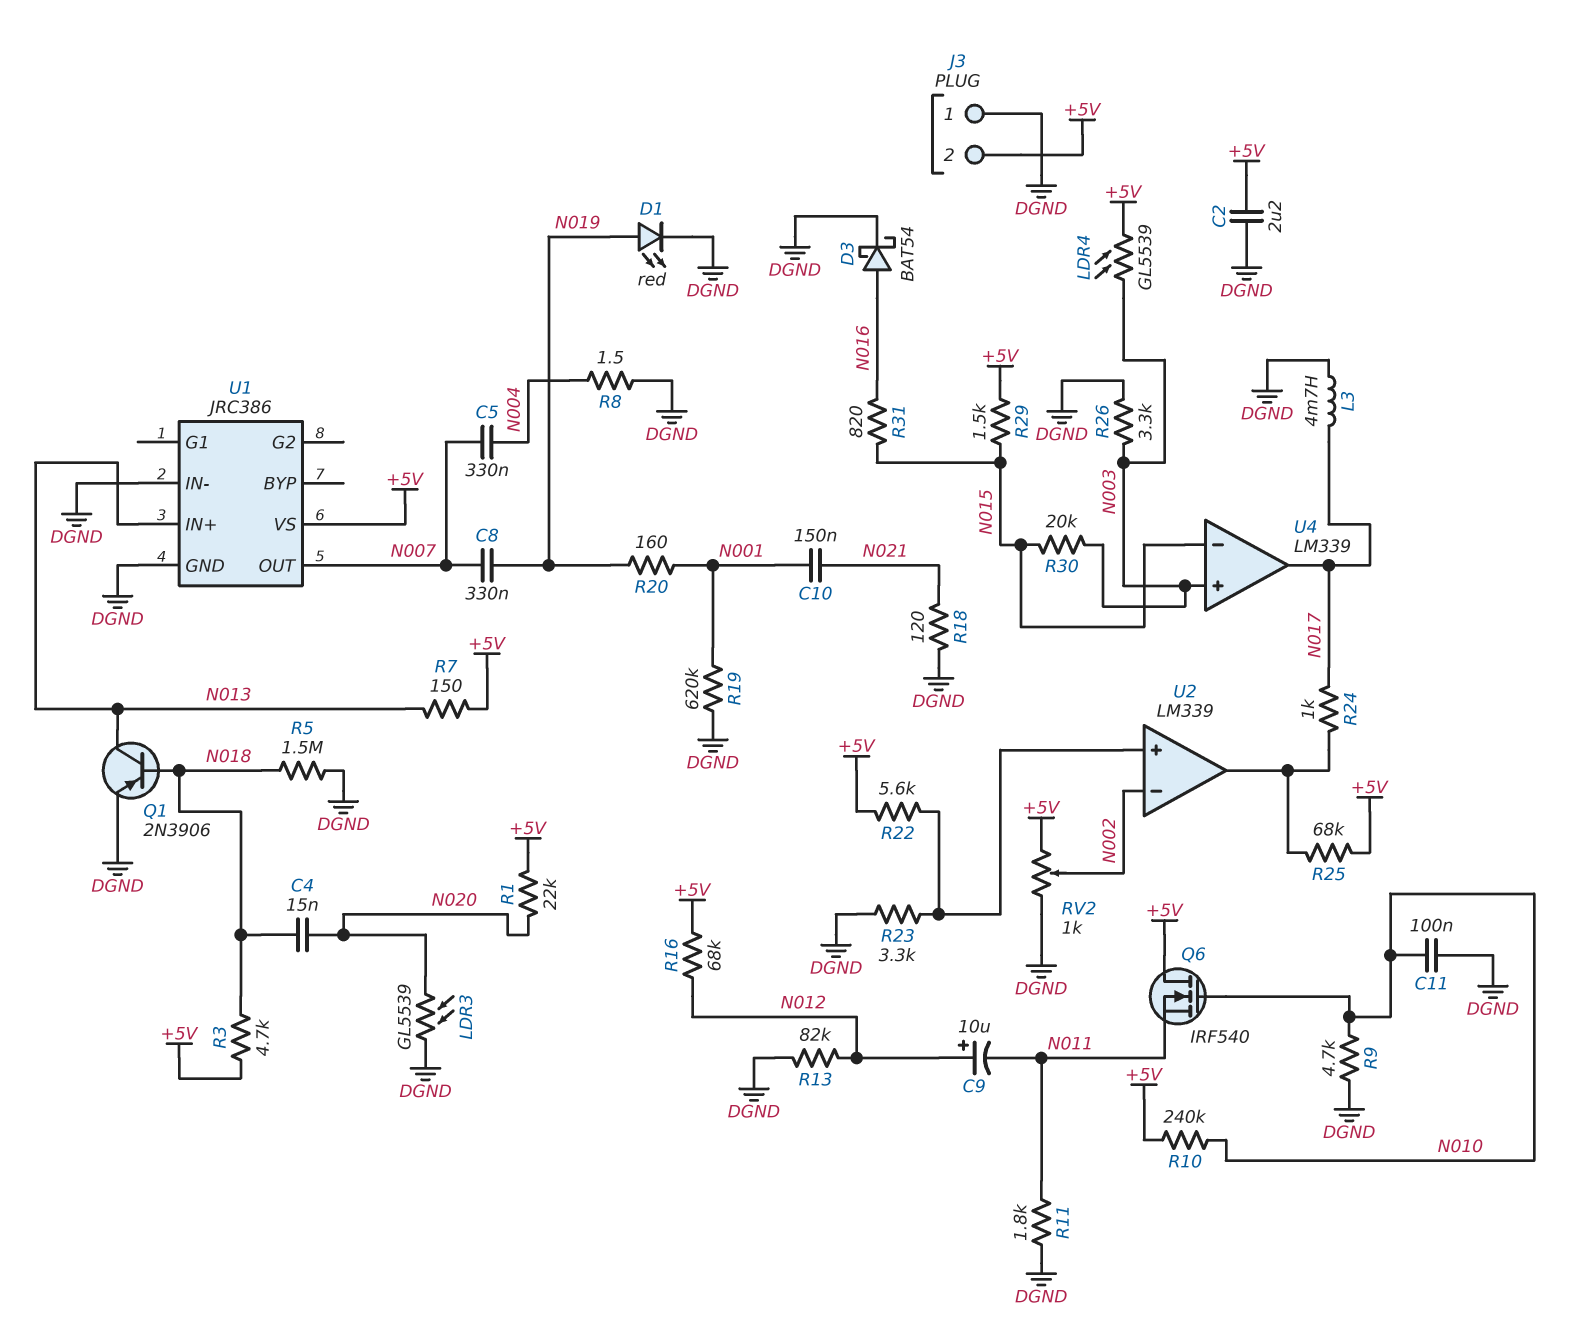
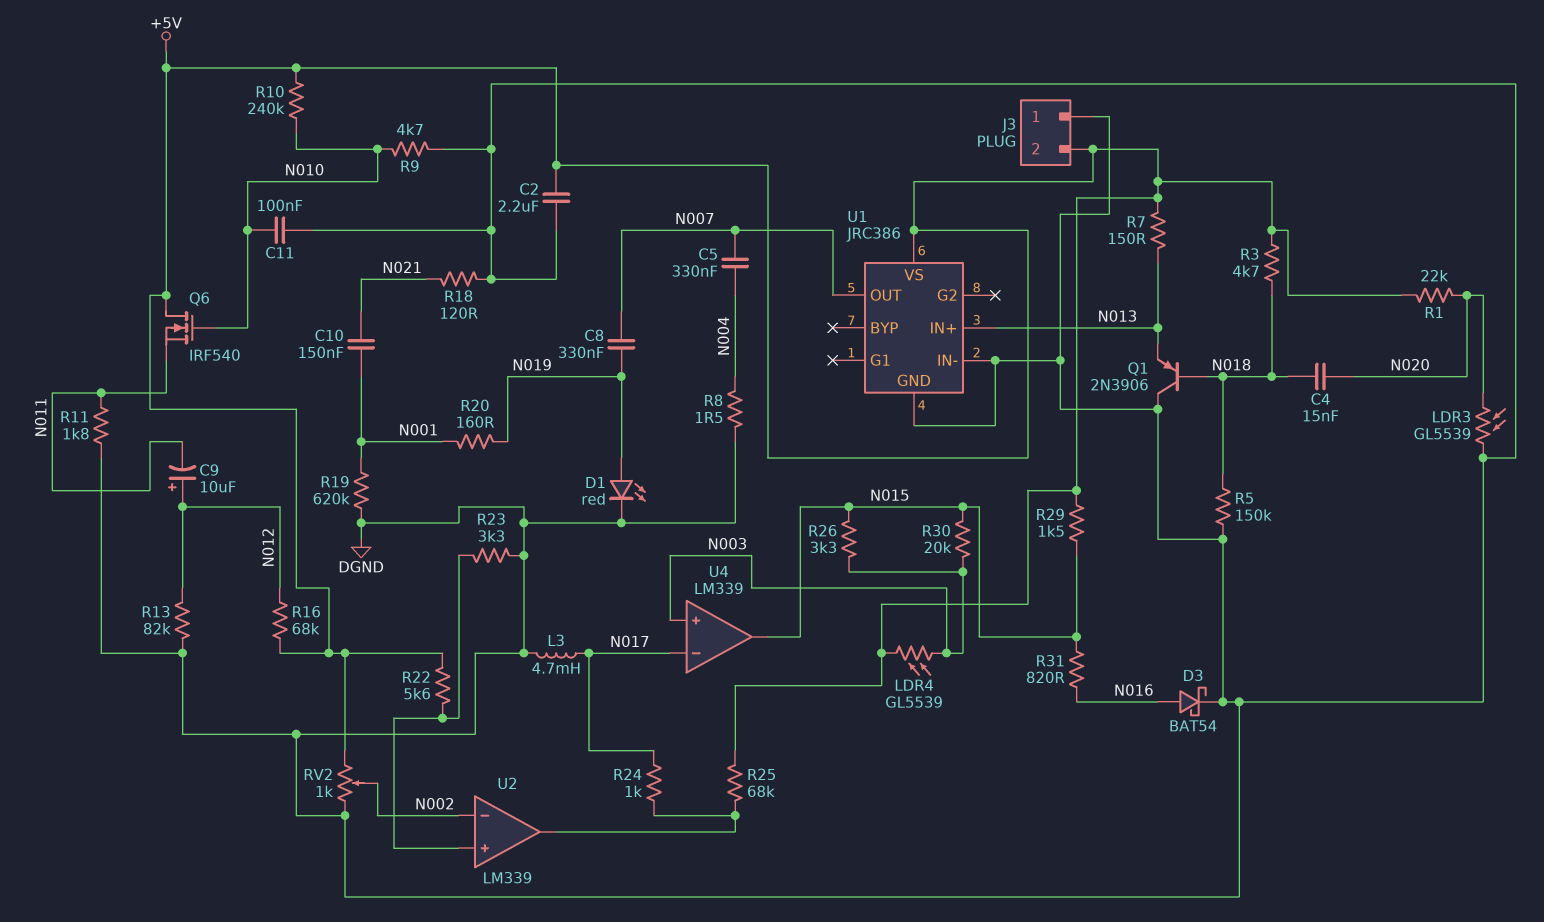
Q1: PNP 2N3906 (B N018, C N013, E DGND) -> PNP 2N3906 (B N018, C DGND, E N013)
R5: 1.5M (DGND, N018) -> 150k (DGND, N018)
R26: 3.3k (DGND, N003) -> 3.3k (N003, N015)
U4 pin in-: N015 -> N017
U4 pin out: N017 -> N015

